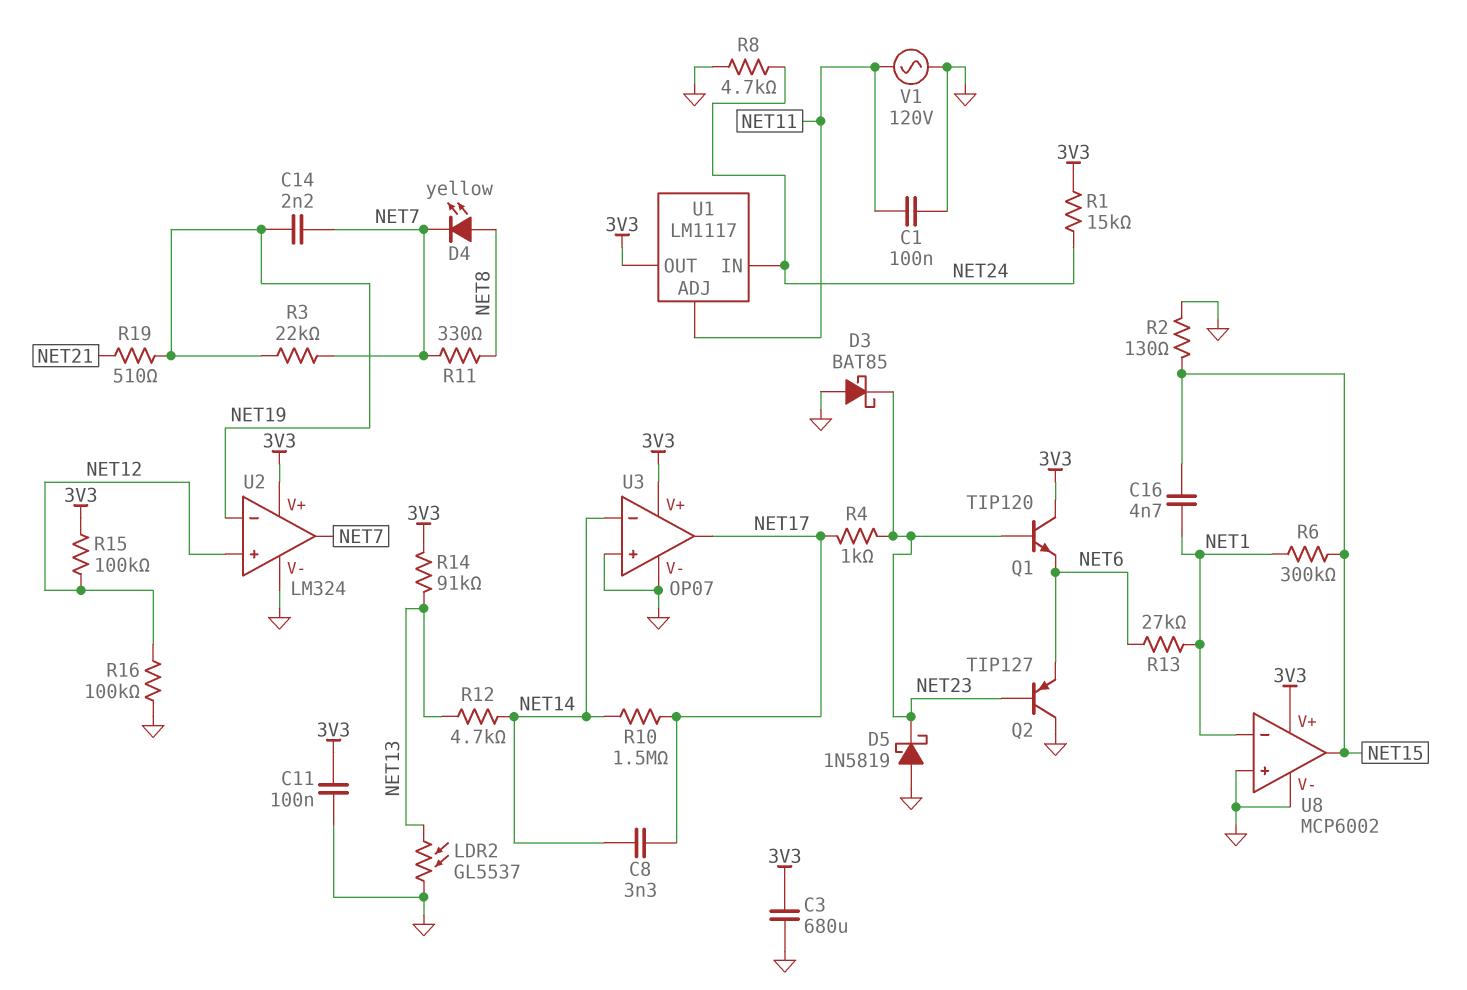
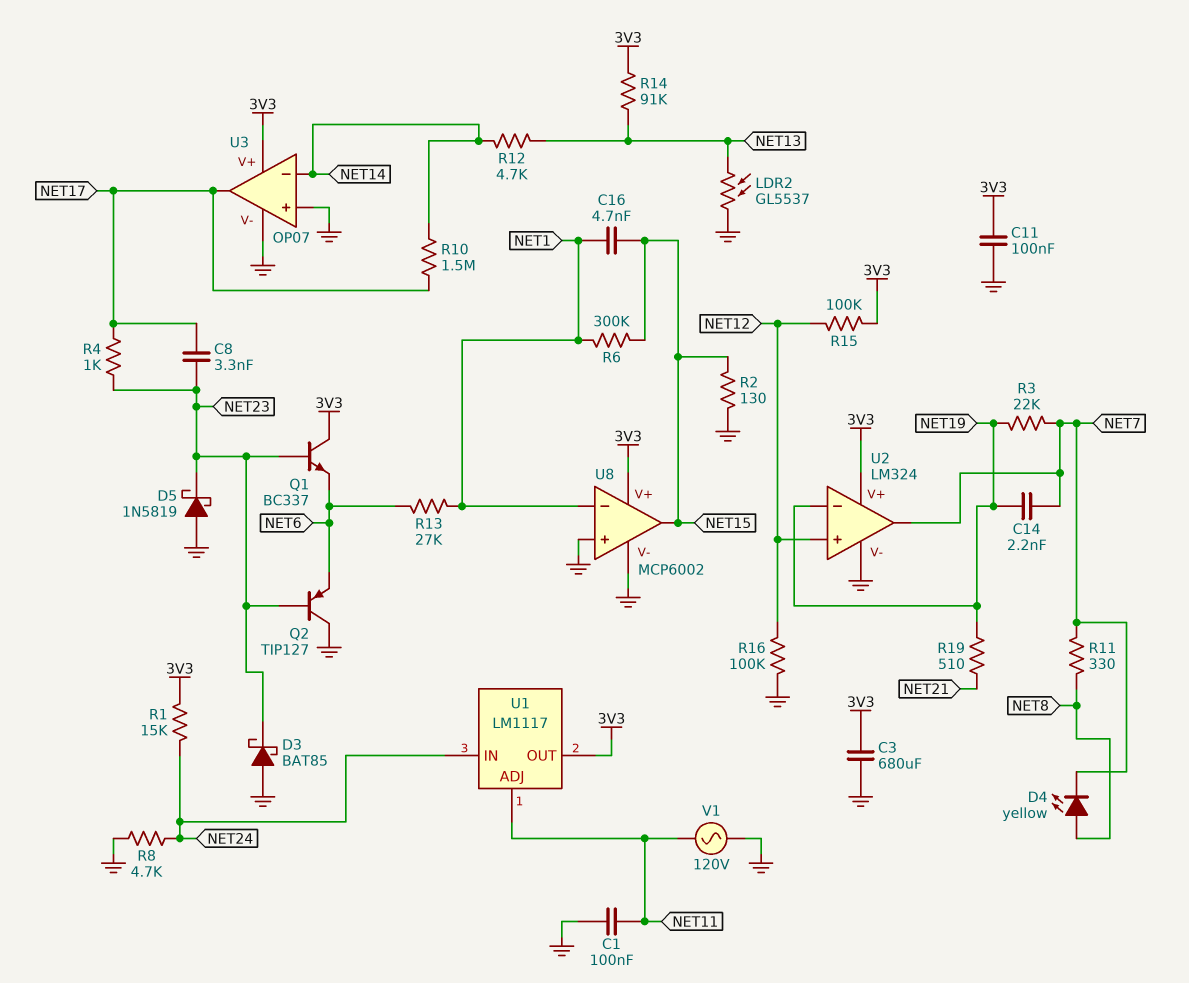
C8: 3.3nF (NET14, NET17) -> 3.3nF (NET17, NET23)
Q1: NPN TIP120 (B NET23, C 3V3, E NET6) -> NPN BC337 (B NET23, C 3V3, E NET6)

